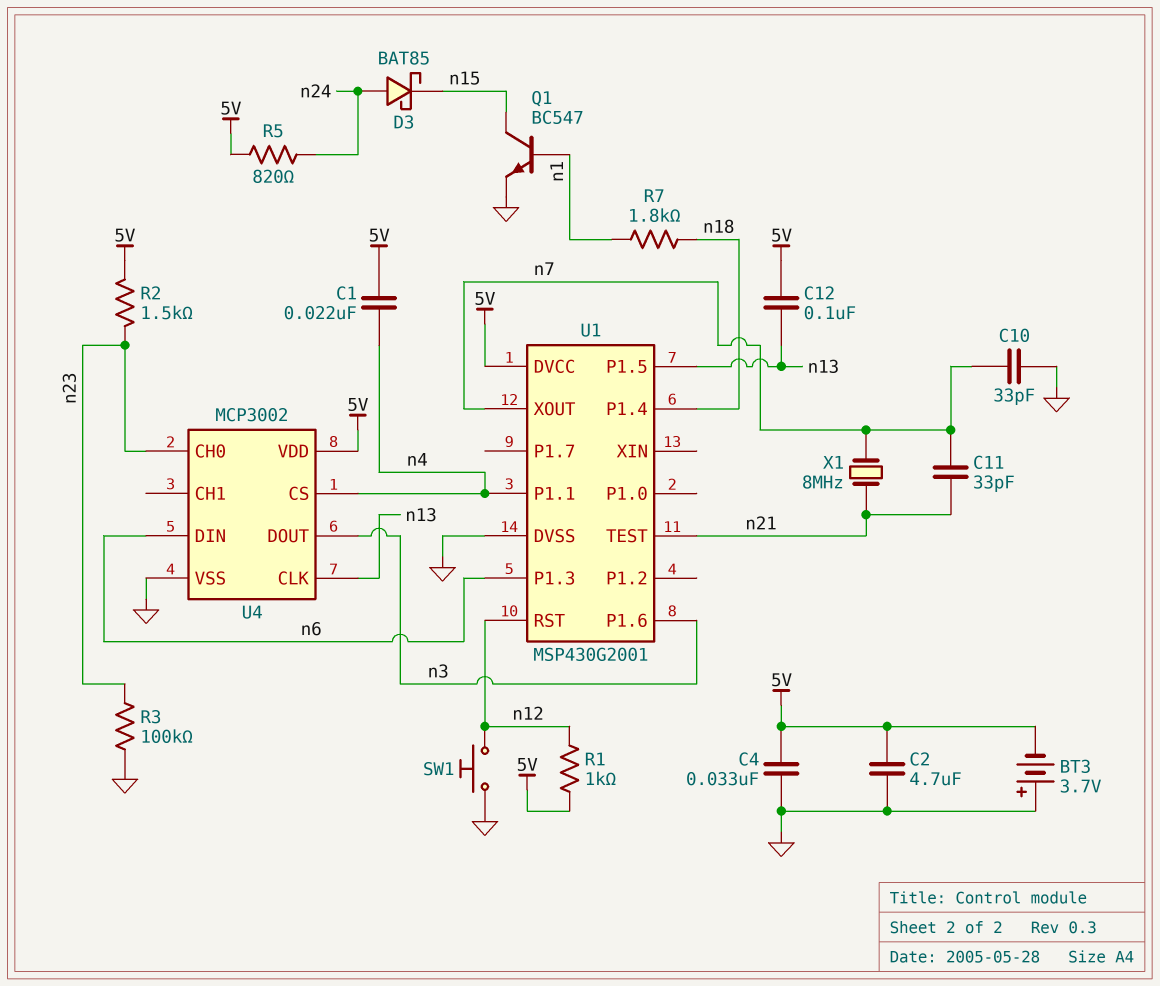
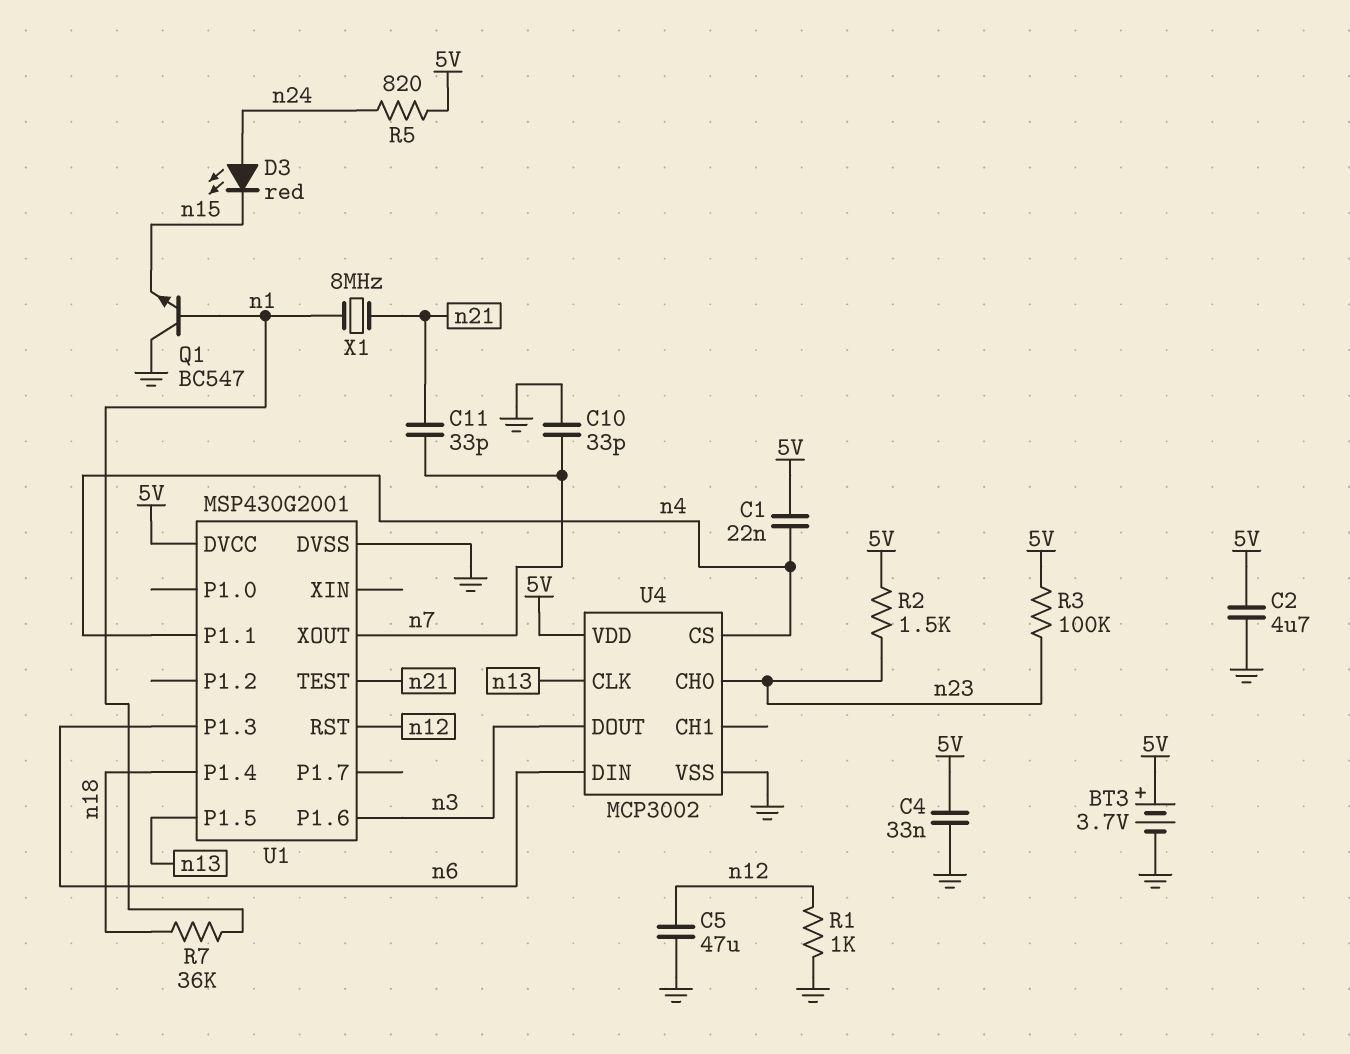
BT3: 3.7V (plus GND, minus 5V) -> 3.7V (plus 5V, minus GND)
C5: none -> 47uF (GND, n12)
C12: 100nF (5V, n13) -> none
D3: schottky BAT85 (A n24, K n15) -> LED red (A n24, K n15)
Q1: NPN BC547 (B n1, C n15, E GND) -> NPN BC547 (B n1, C GND, E n15)
R1: 1k (5V, n12) -> 1k (GND, n12)
R3: 100k (GND, n23) -> 100k (5V, n23)
R7: 1.8k (n1, n18) -> 36k (n1, n18)
SW1: button (GND, n12) -> none
X1: 8MHz (n7, n21) -> 8MHz (n1, n21)

